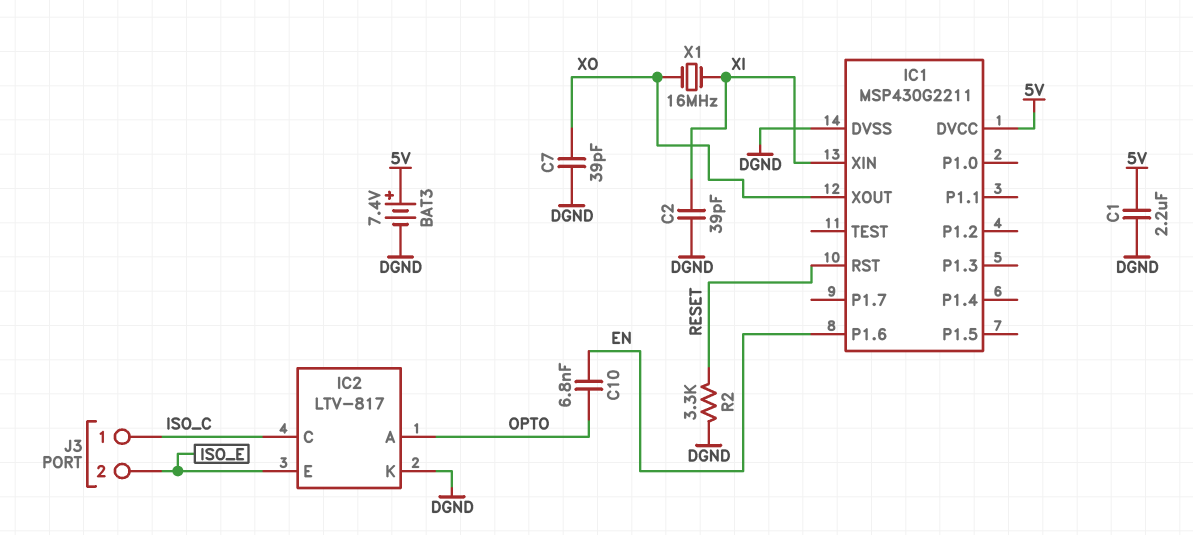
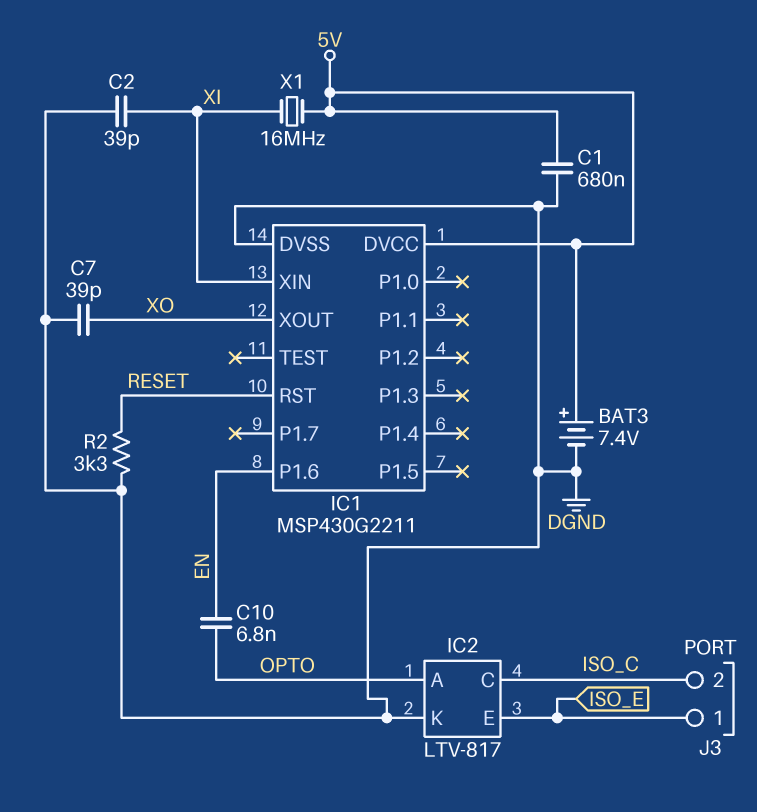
C1: 2.2uF (5V, DGND) -> 680nF (5V, DGND)
J3 pin 1: ISO_C -> ISO_E
J3 pin 2: ISO_E -> ISO_C
X1: 16MHz (XI, XO) -> 16MHz (5V, XI)

